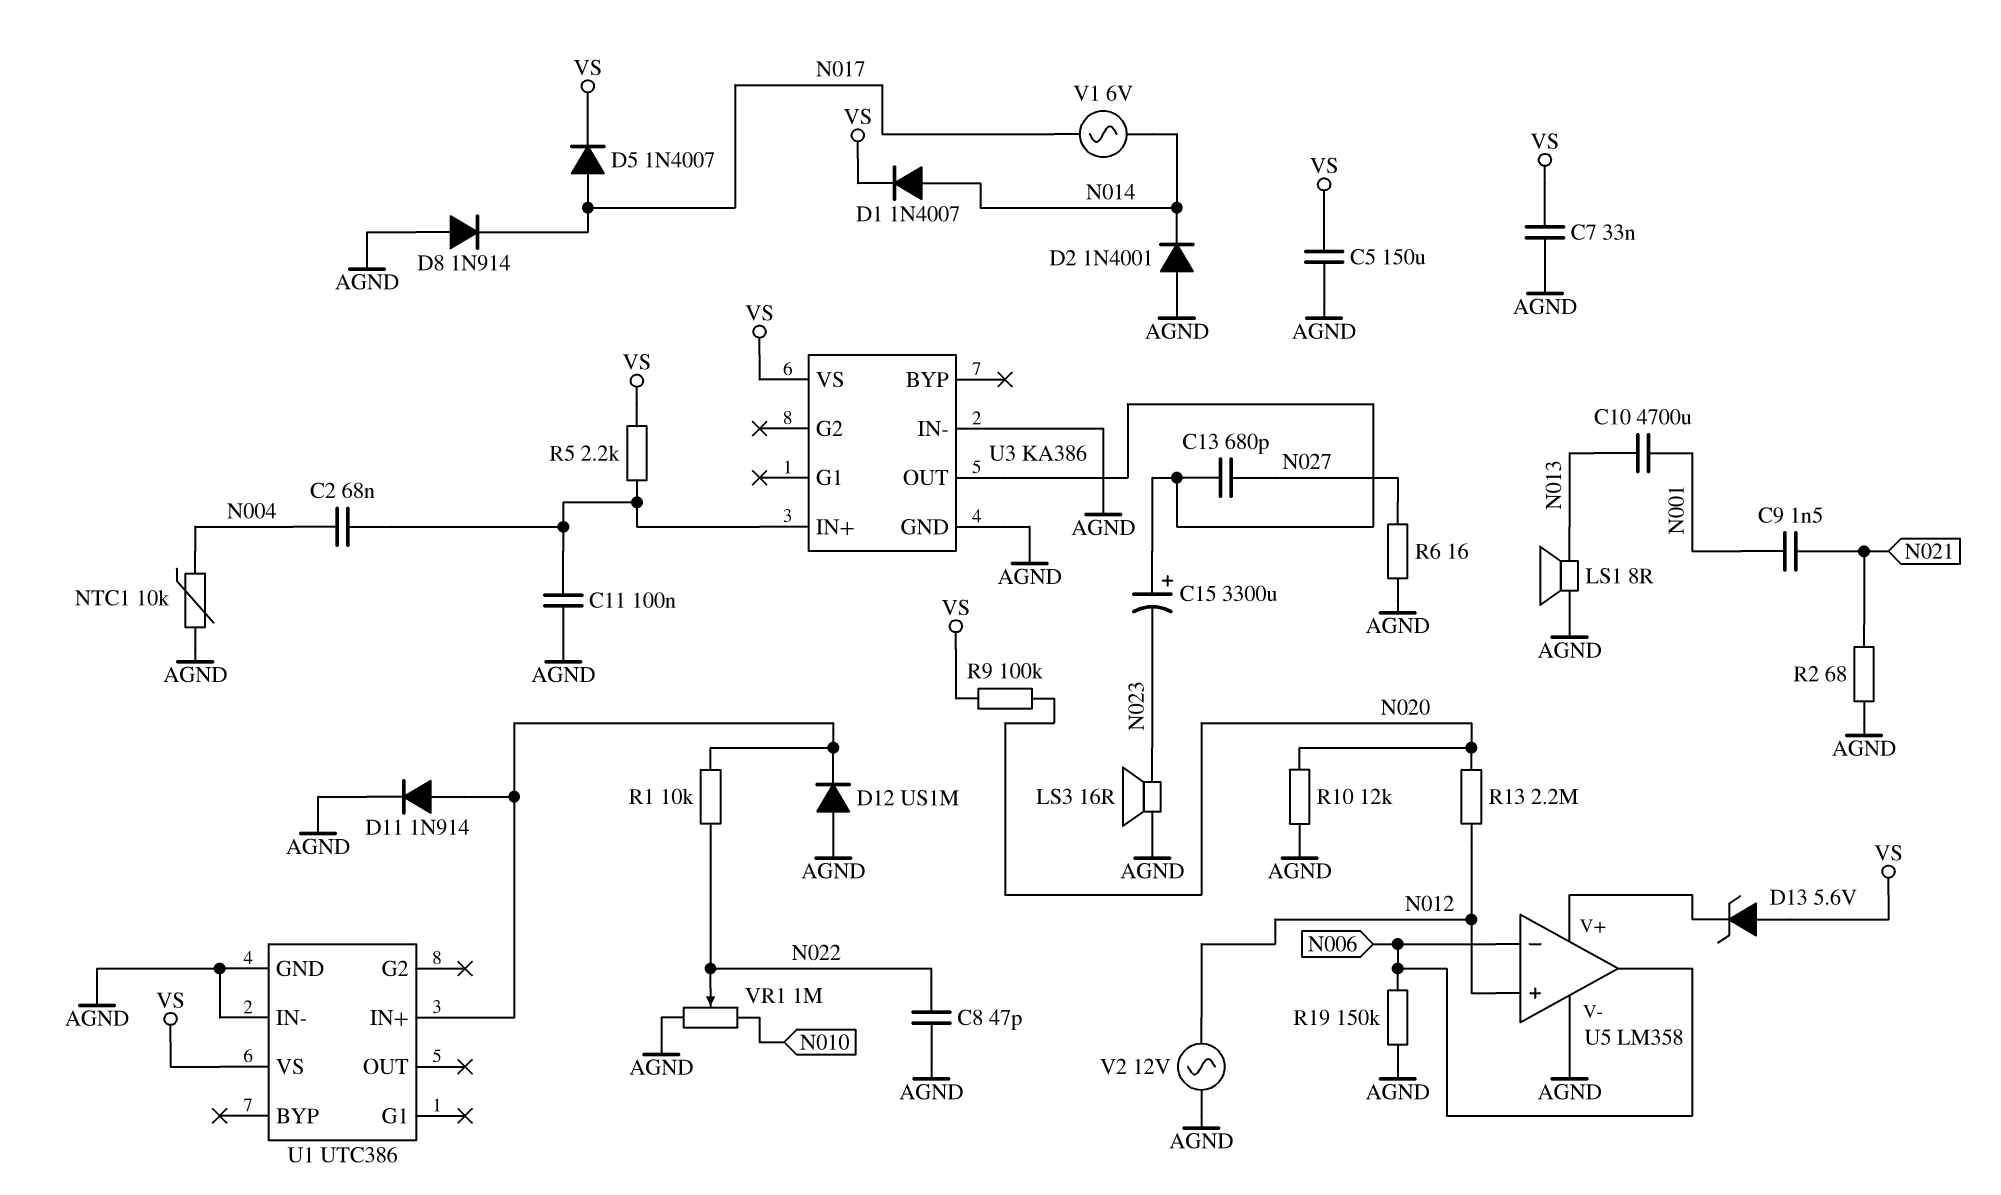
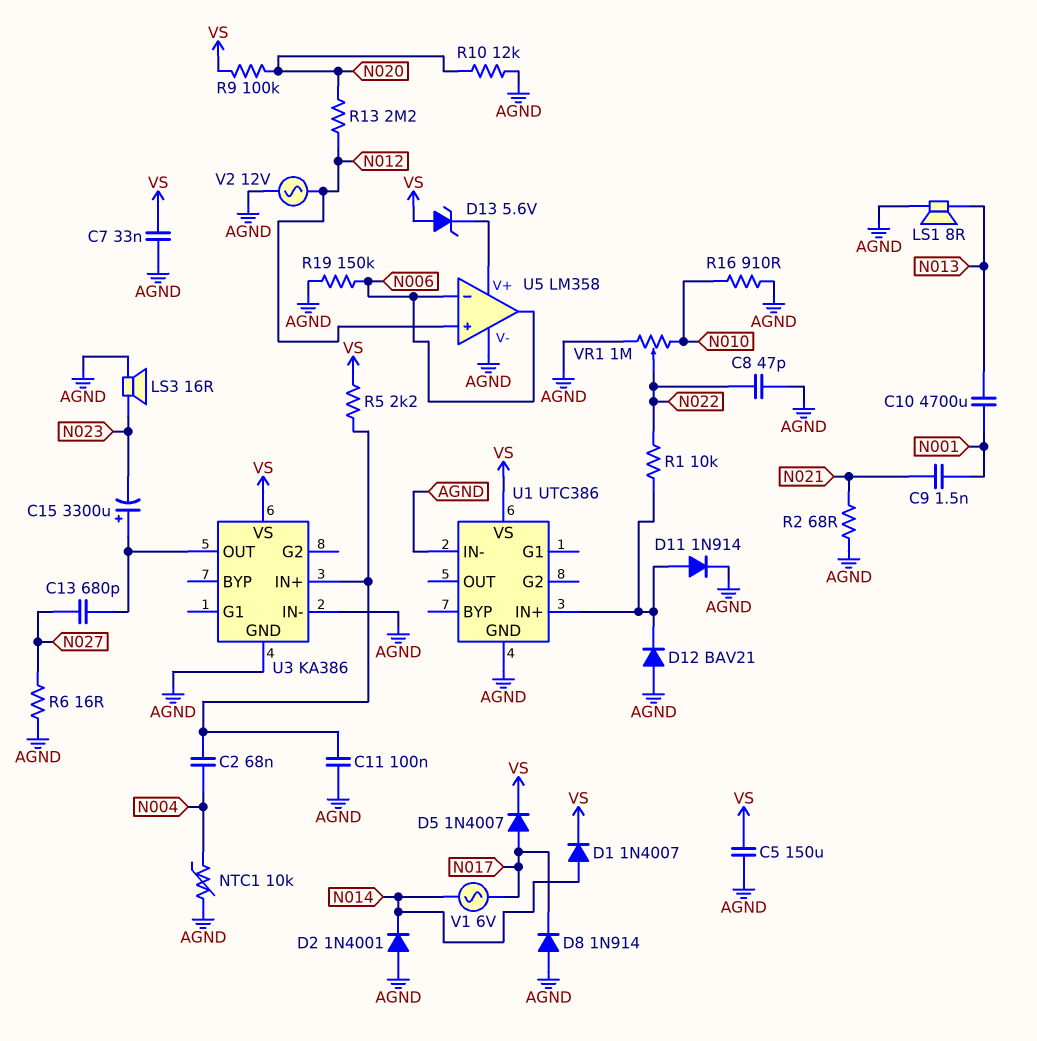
D12: diode US1M (A AGND, K U1/IN+) -> diode BAV21 (A AGND, K U1/IN+)
R16: none -> 910 (AGND, N010)

